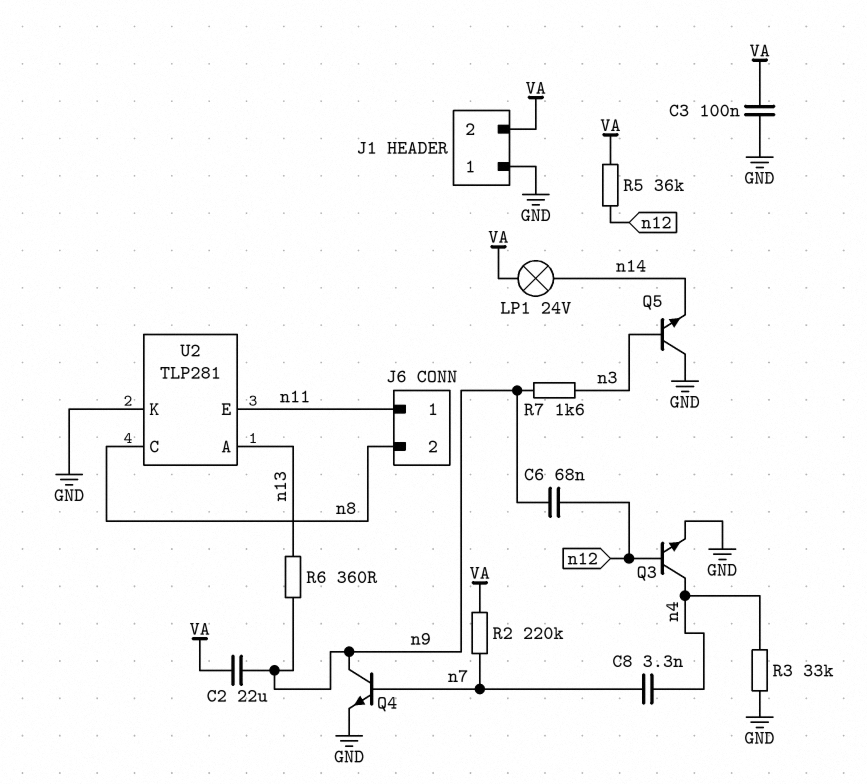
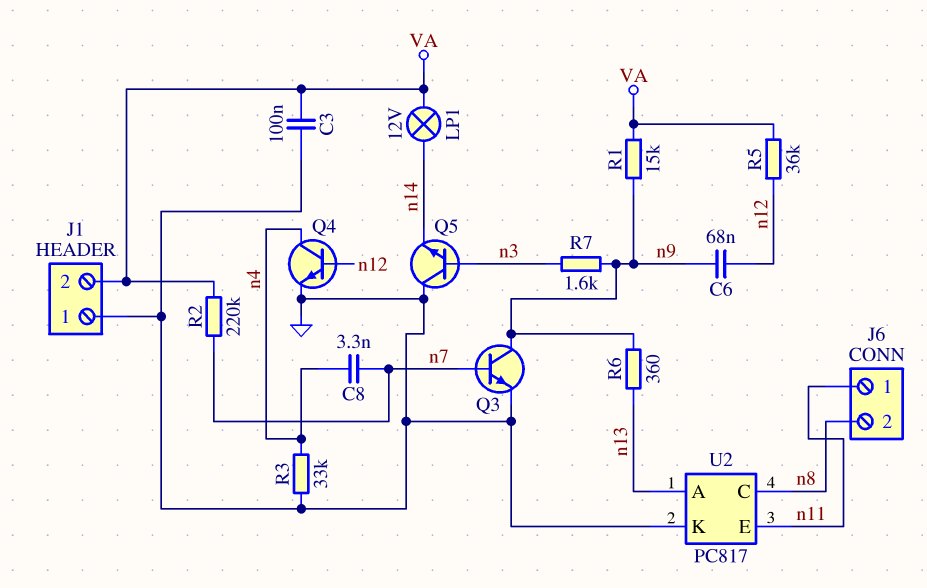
C2: 22uF (VA, n9) -> none
LP1: lamp 24V (VA, n14) -> lamp 12V (VA, n14)
Q3: NPN (B n12, C n4, E GND) -> NPN (B n7, C n9, E GND)
Q4: NPN (B n7, C n9, E GND) -> NPN (B n12, C n4, E GND)
R1: none -> 15k (VA, n9)
U2: TLP281 -> PC817

